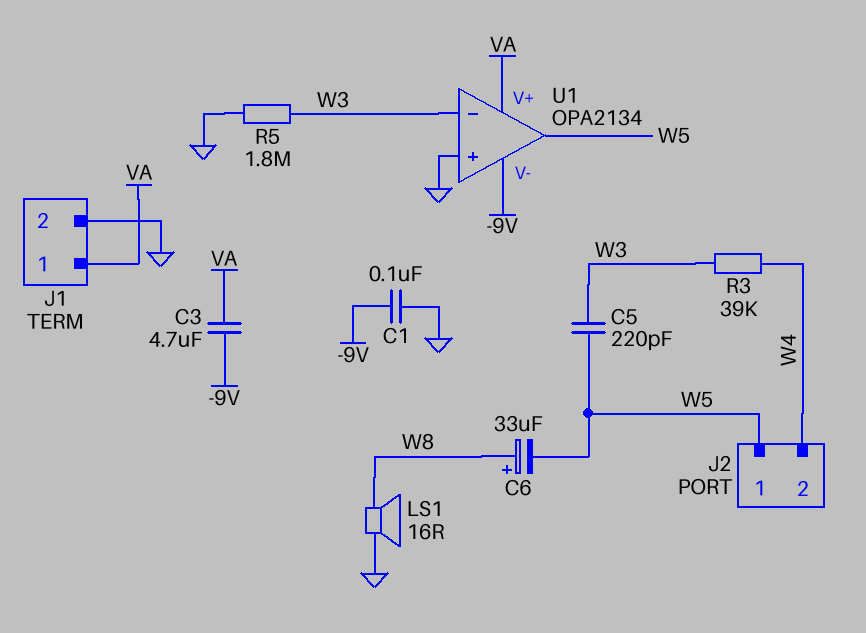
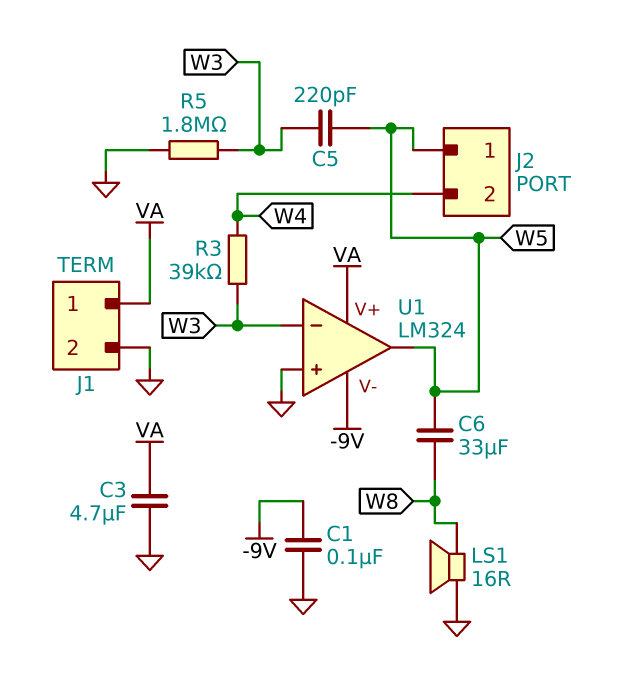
C3: 4.7uF (-9V, VA) -> 4.7uF (GND, VA)
C6: 33uF (plus W8, minus W5) -> 33uF (W5, W8)
U1: OPA2134 -> LM324

